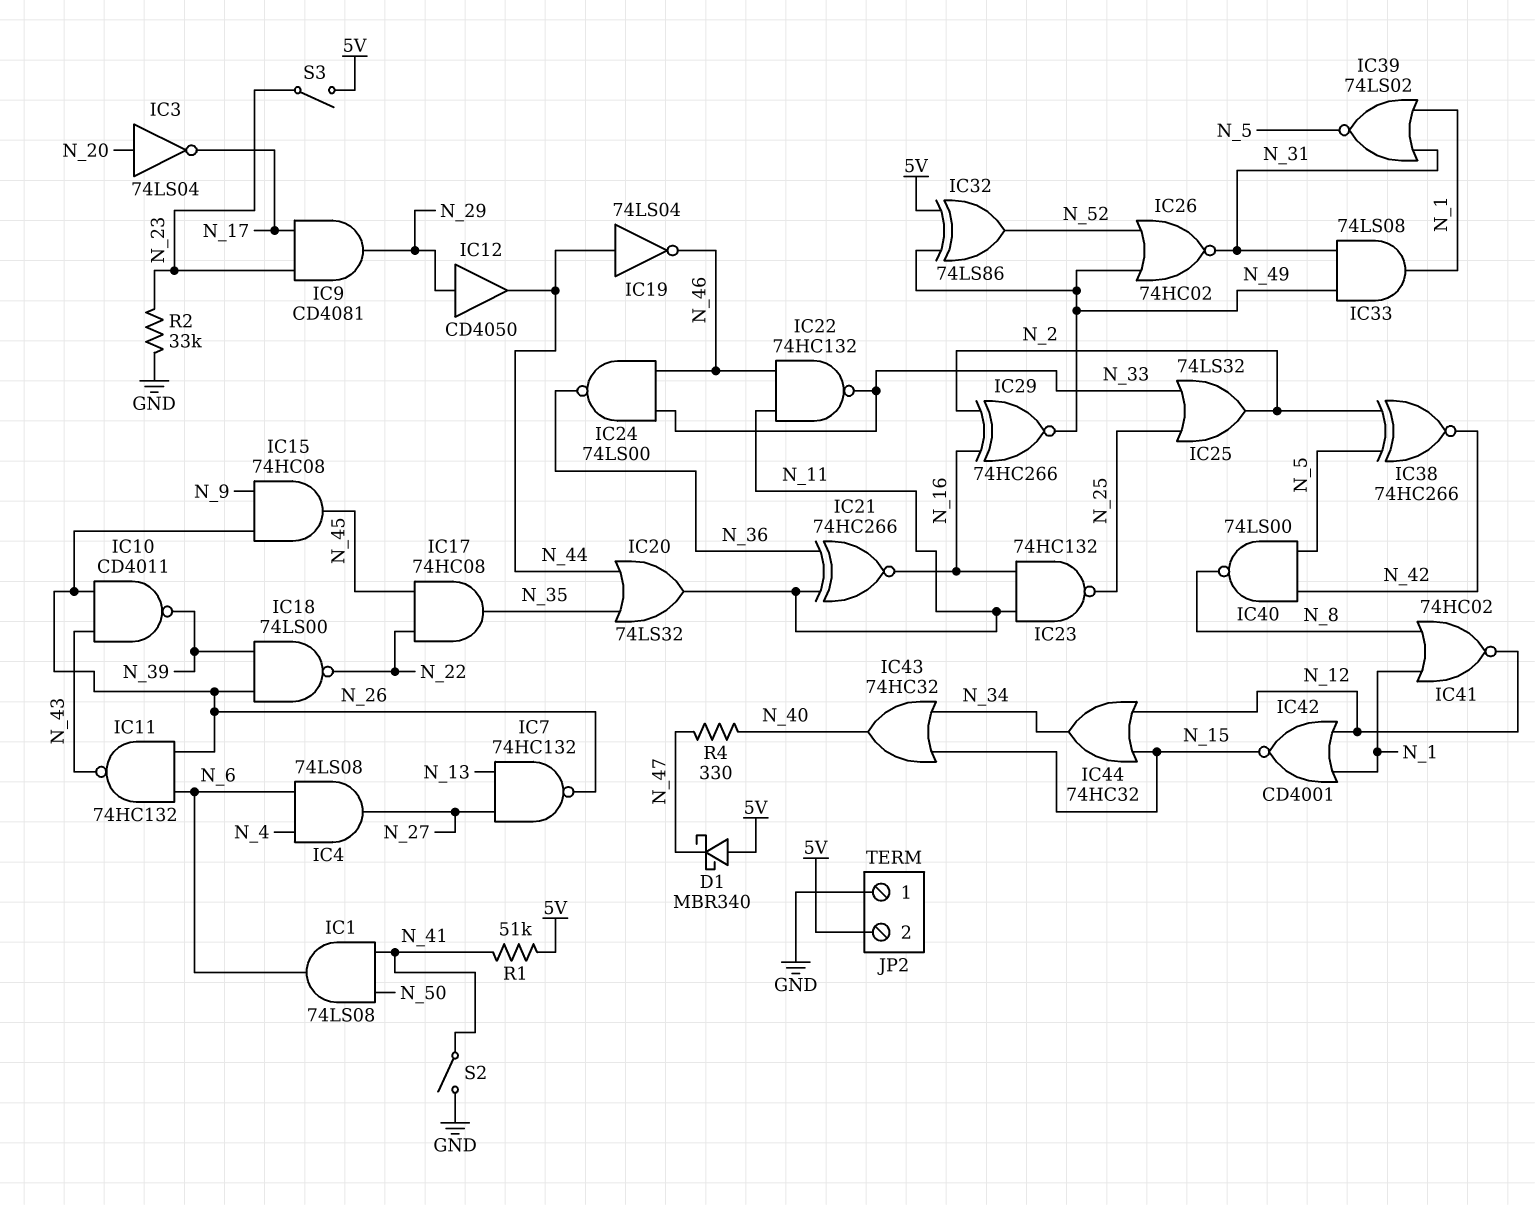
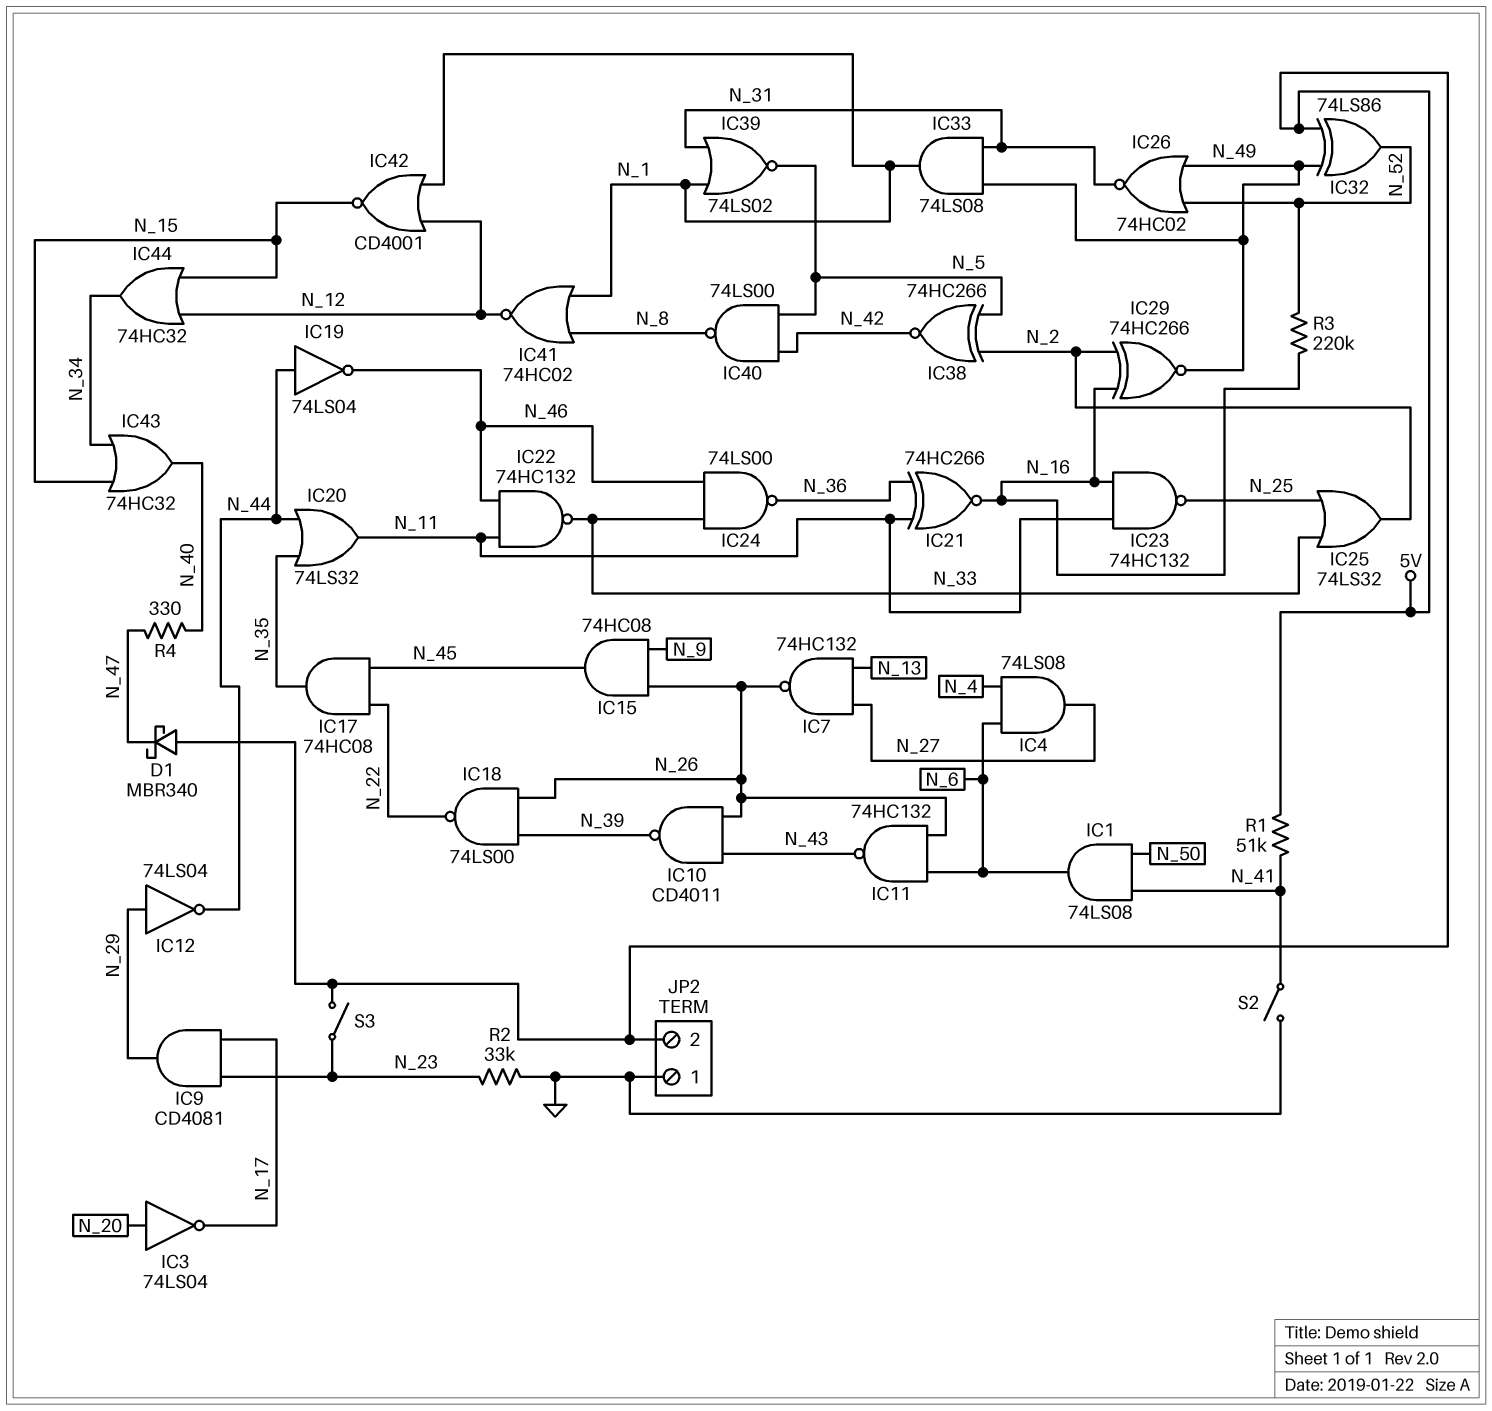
IC12: buffer CD4050 (in N_29, out N_44) -> NOT 74LS04 (in N_29, out N_44)
R3: none -> 220k (N_16, N_52)

